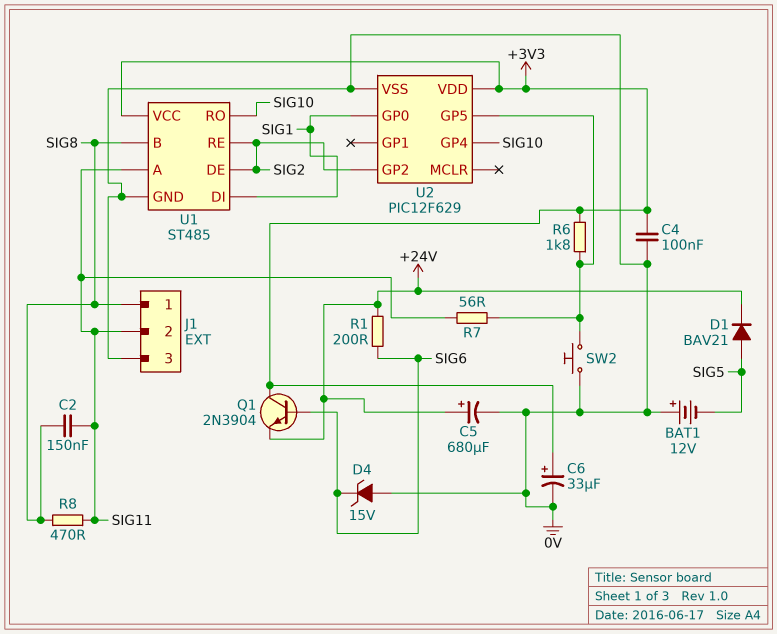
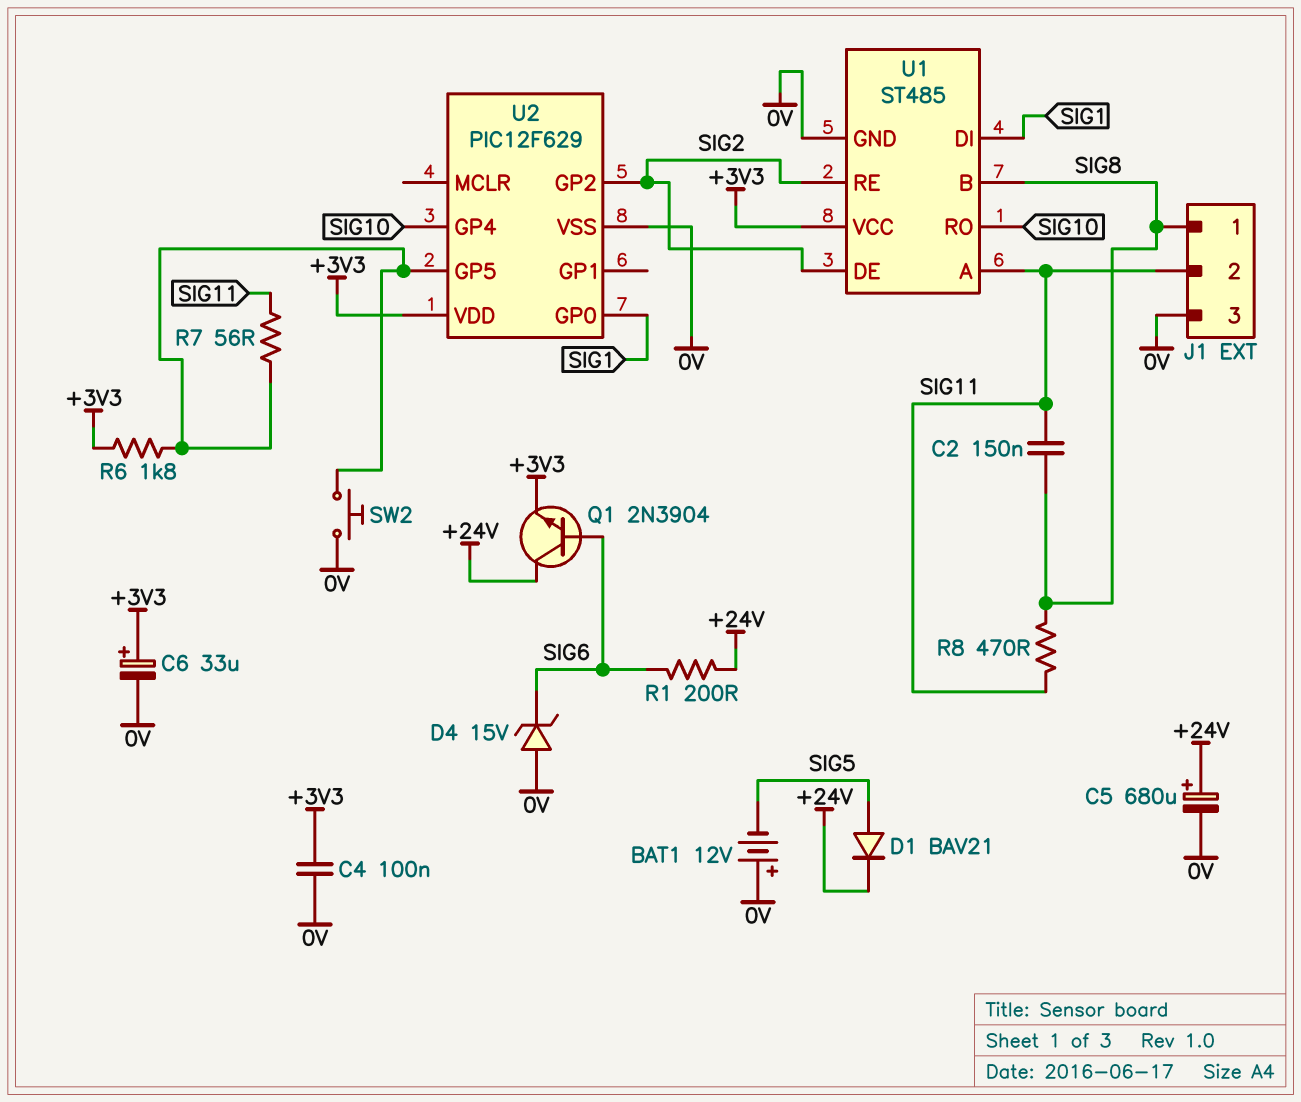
Q1: NPN 2N3904 (B SIG6, C +3V3, E +24V) -> NPN 2N3904 (B SIG6, C +24V, E +3V3)

